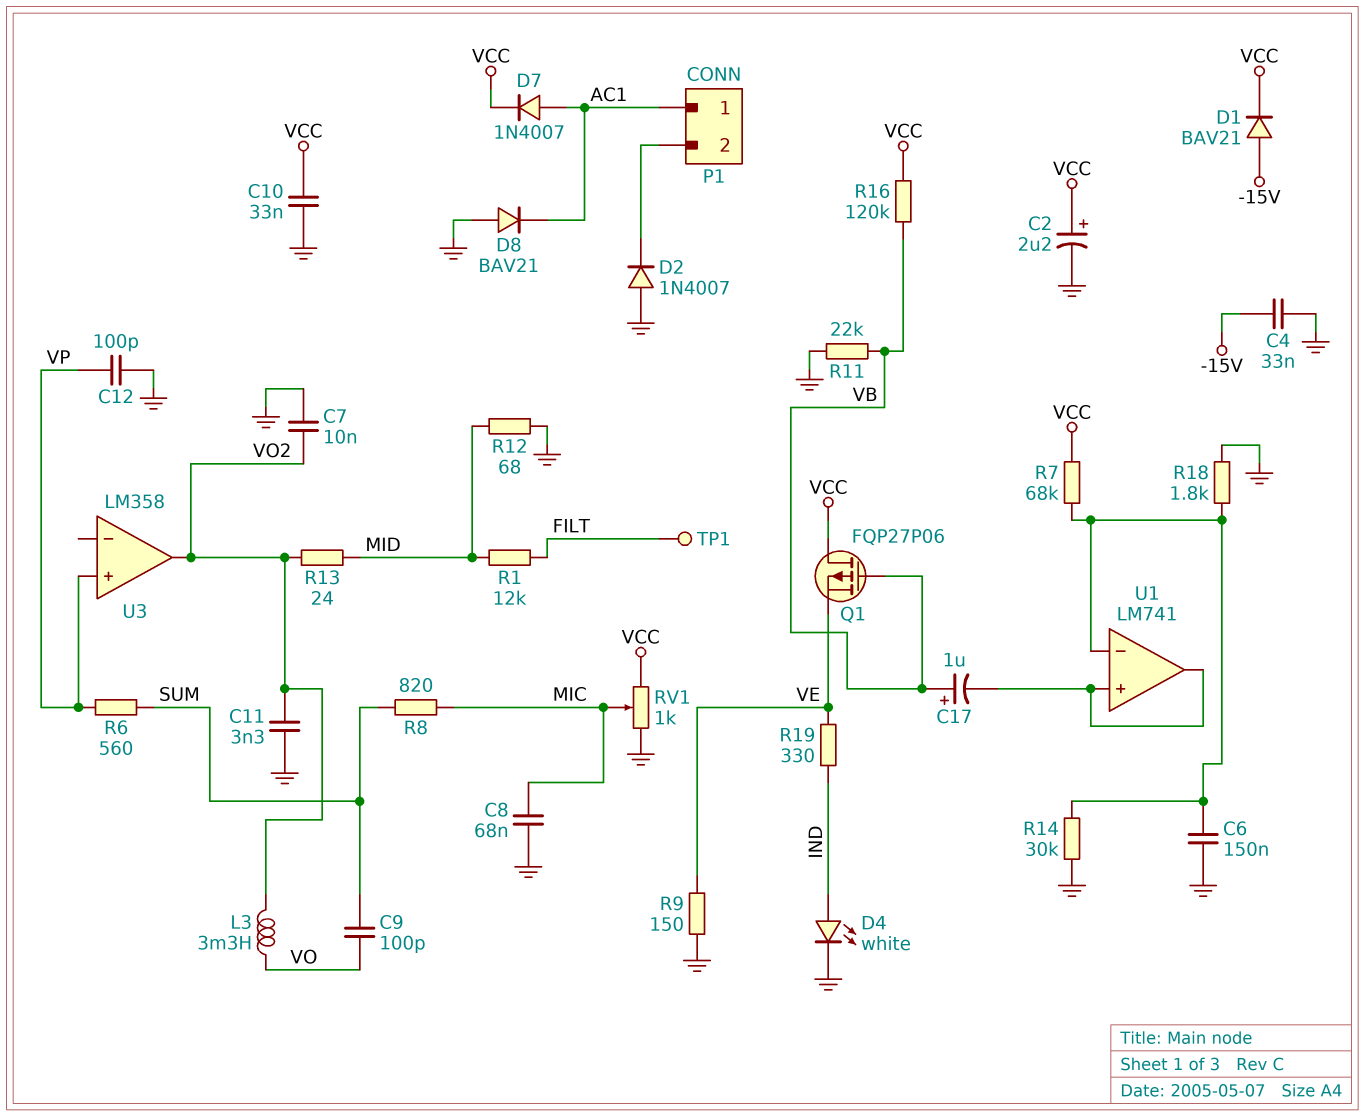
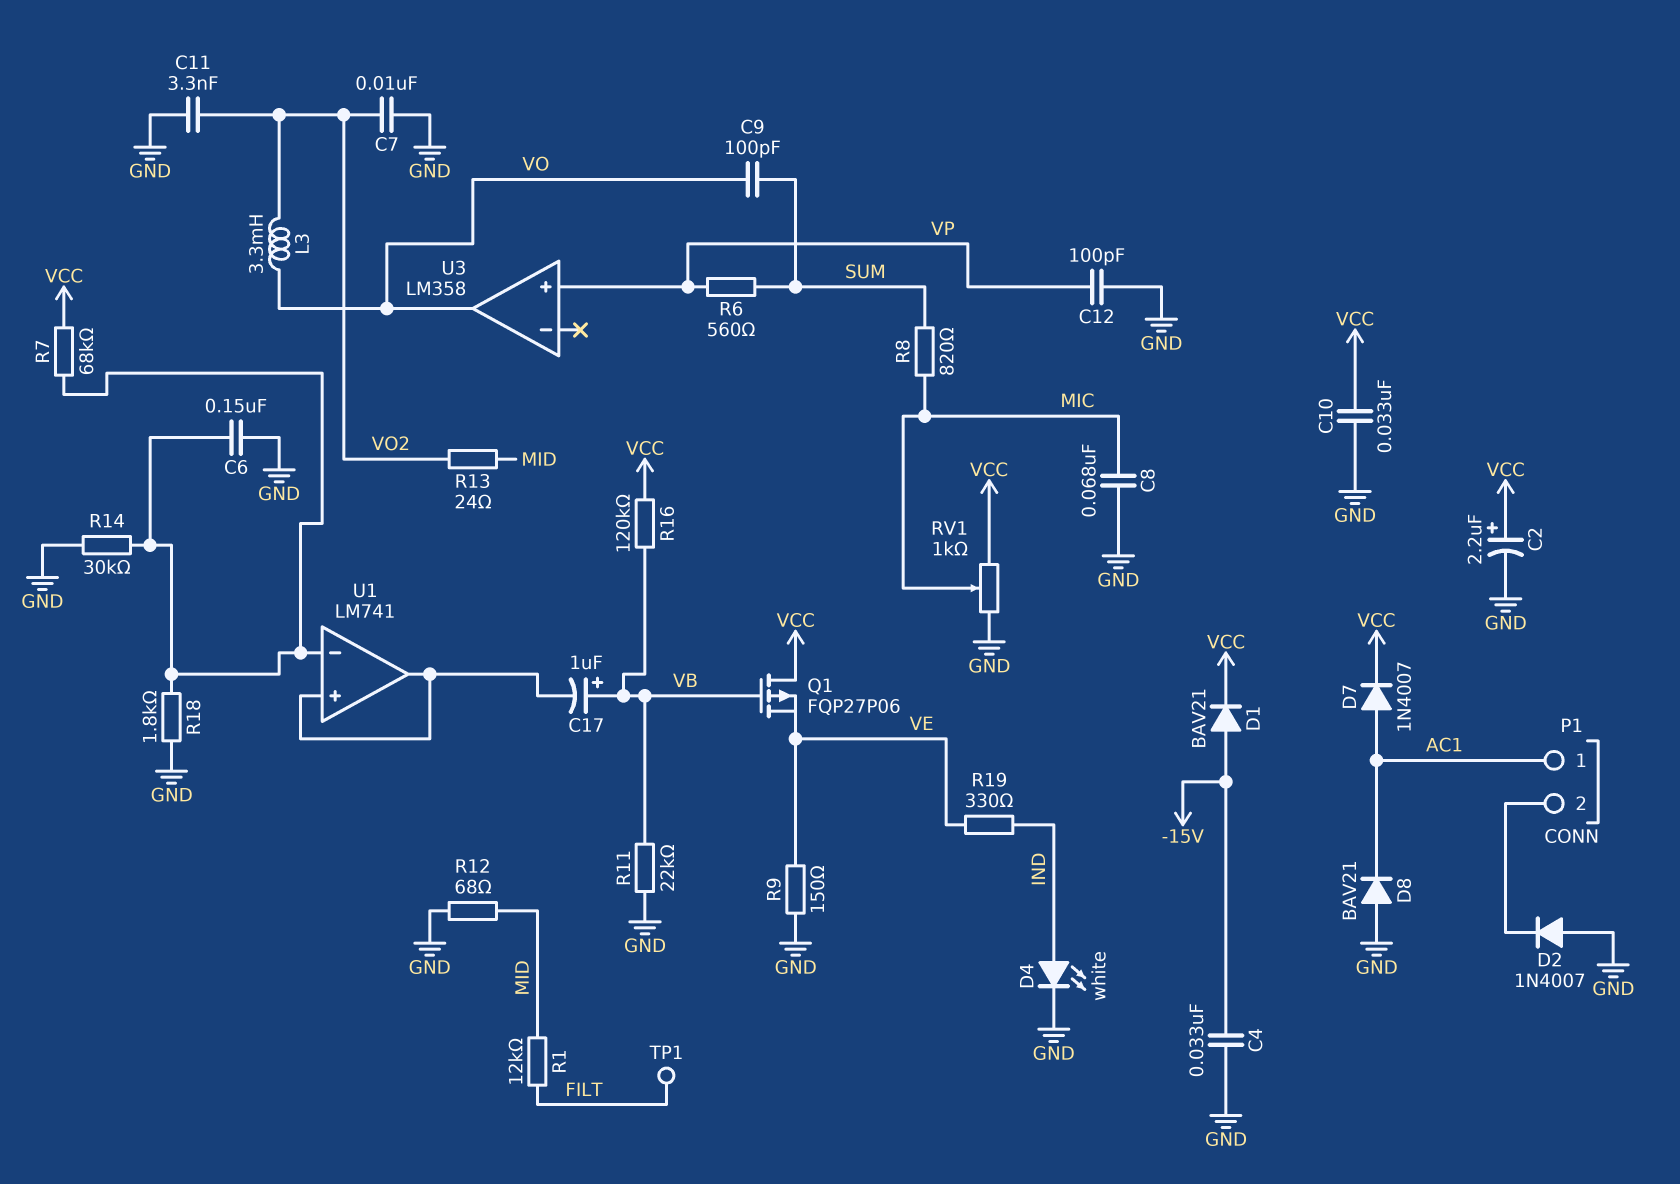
U3 pin out: VO2 -> VO

